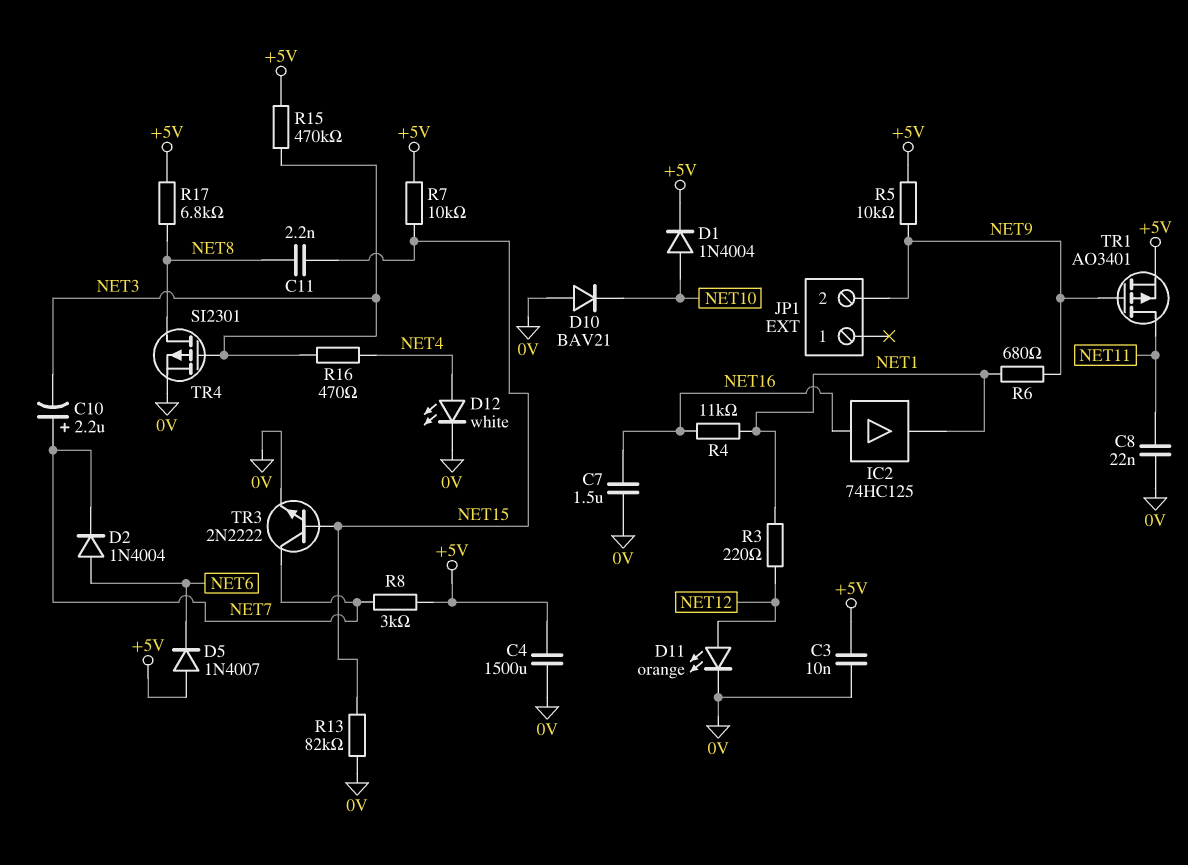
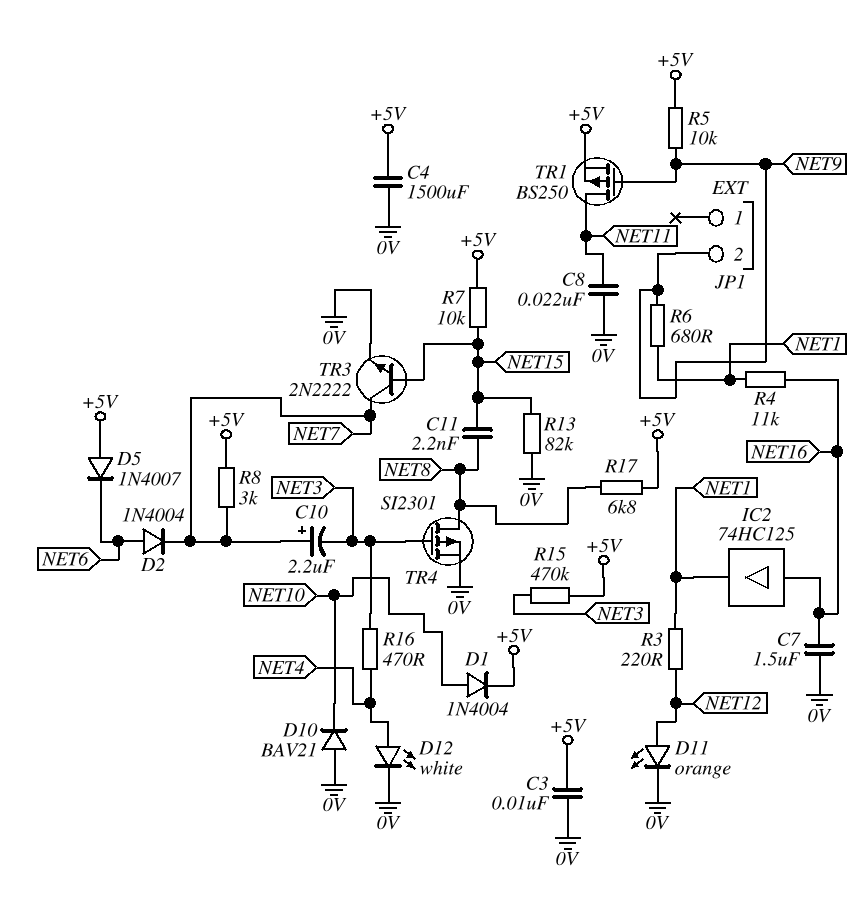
TR1: PMOS AO3401 (G NET9, D NET11, S +5V) -> PMOS BS250 (G NET9, D NET11, S +5V)

